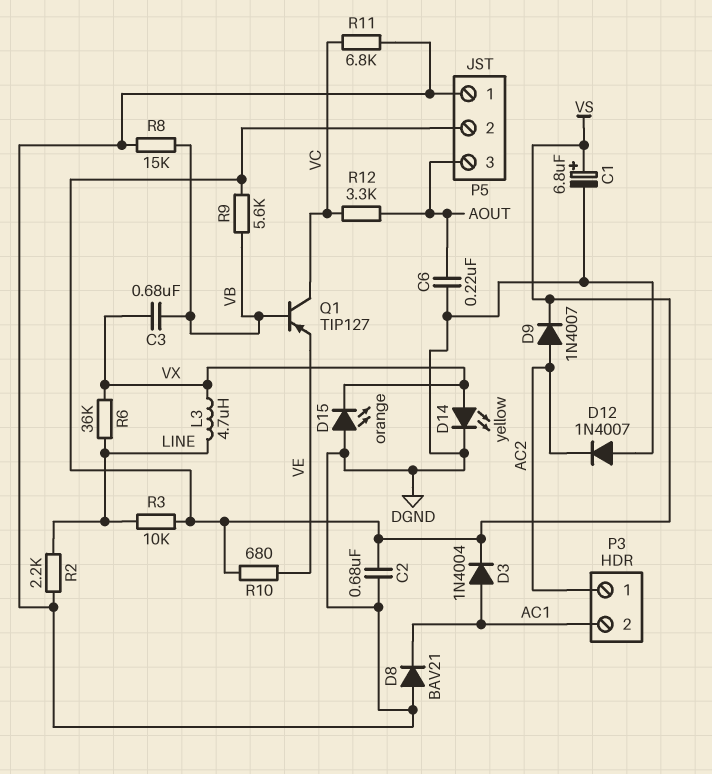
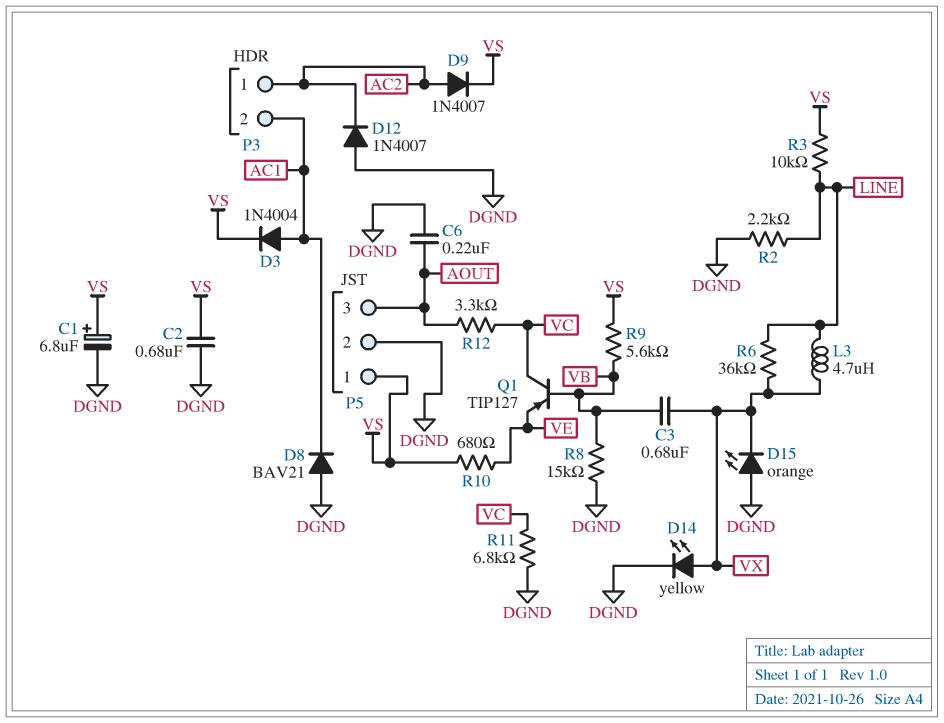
P5 pin 1: DGND -> VS
P5 pin 2: VS -> DGND

